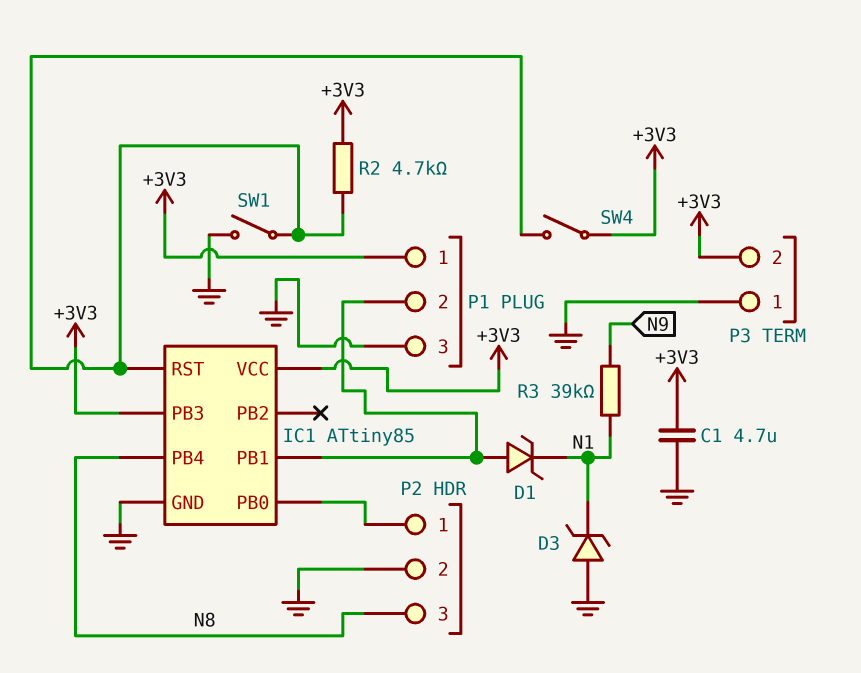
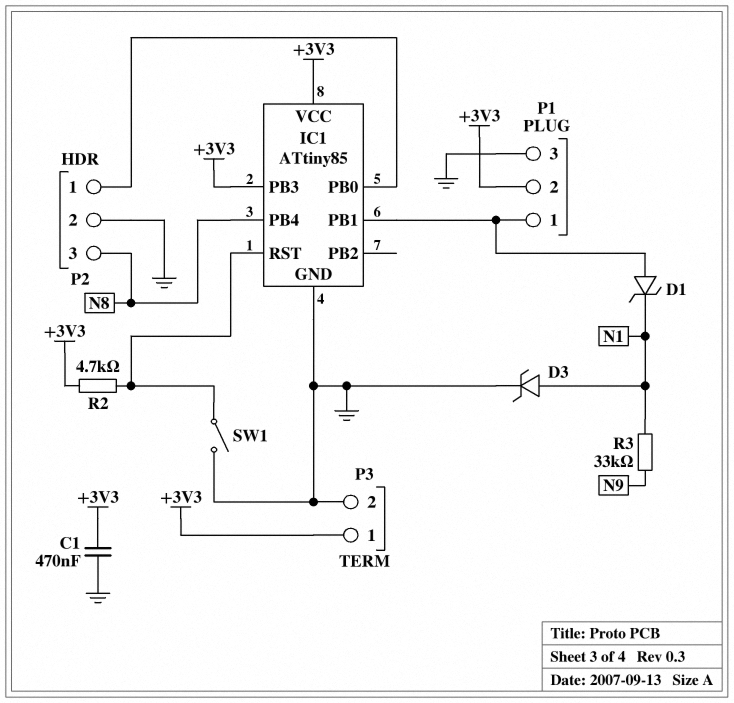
C1: 4.7uF (+3V3, GND) -> 470nF (+3V3, GND)
D3: zener (A GND, K N1) -> zener (A N1, K GND)
P1 pin 1: +3V3 -> IC1/PB1
P1 pin 2: IC1/PB1 -> +3V3
P3 pin 1: GND -> +3V3
P3 pin 2: +3V3 -> GND
R3: 39k (N1, N9) -> 33k (N1, N9)
SW4: switch (+3V3, IC1/RST) -> none

